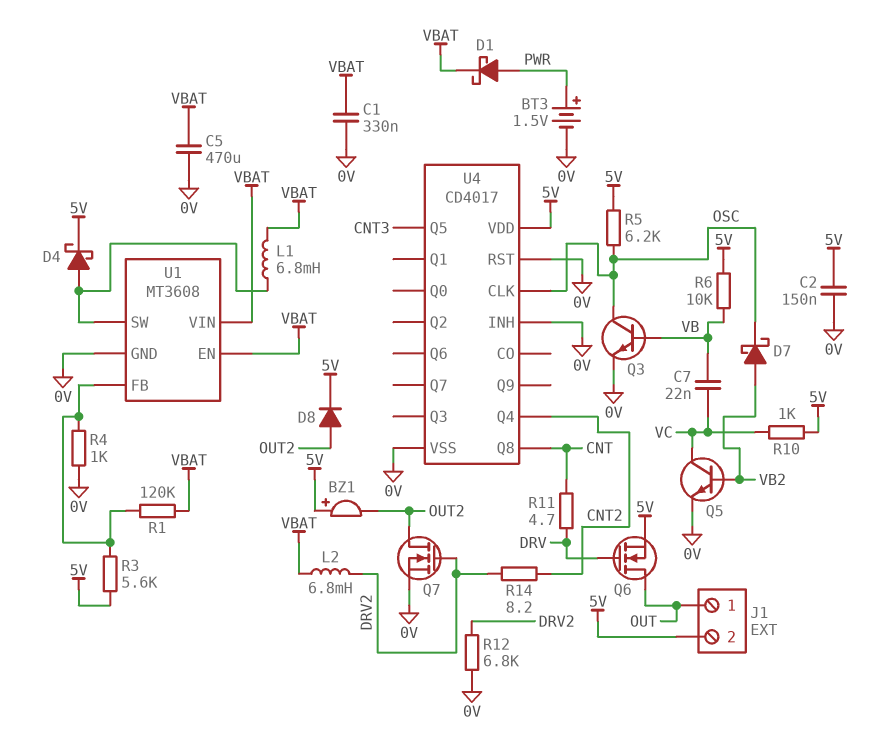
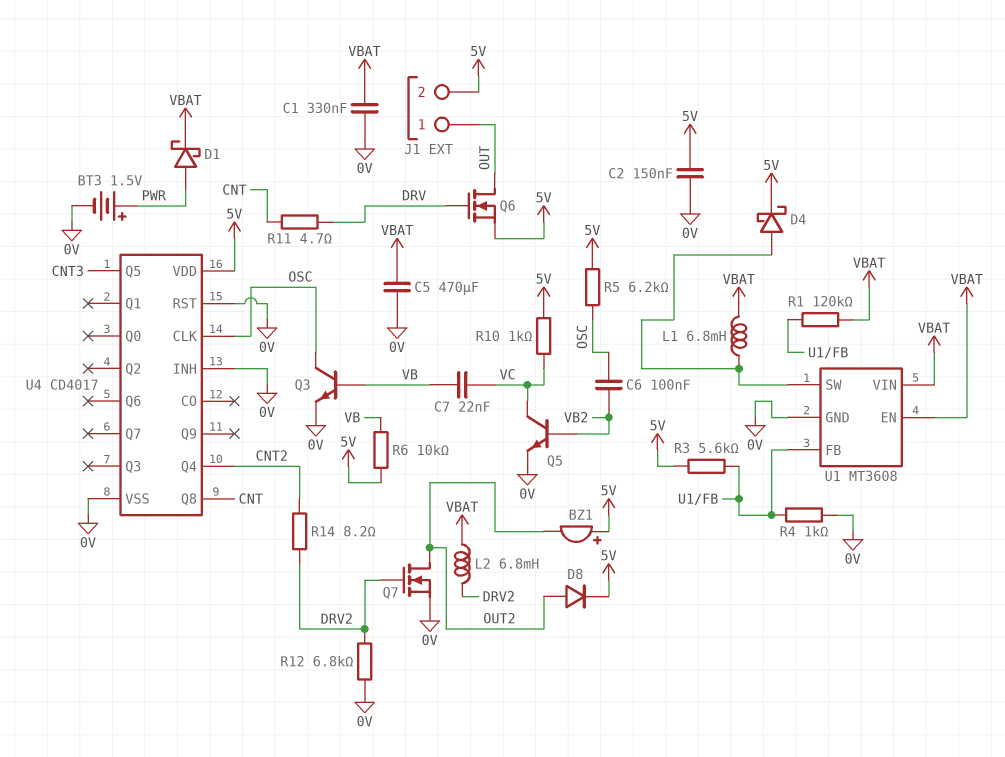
C6: none -> 100nF (OSC, VB2)
D7: schottky (A VB2, K OSC) -> none

